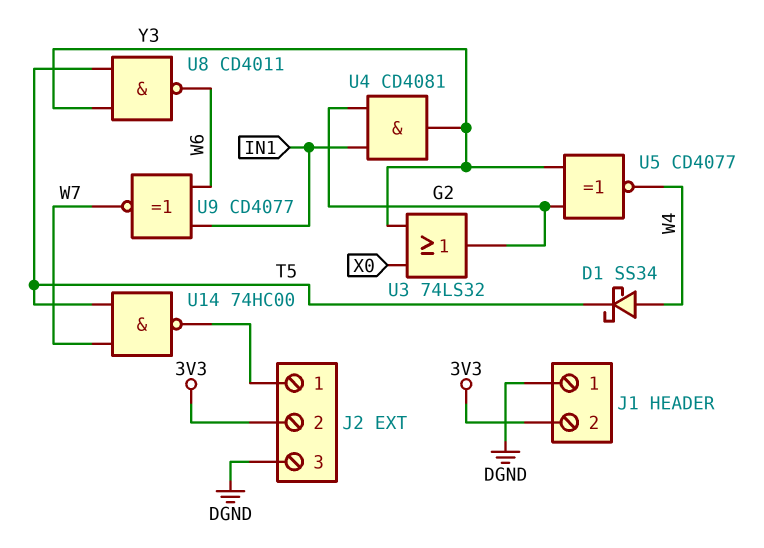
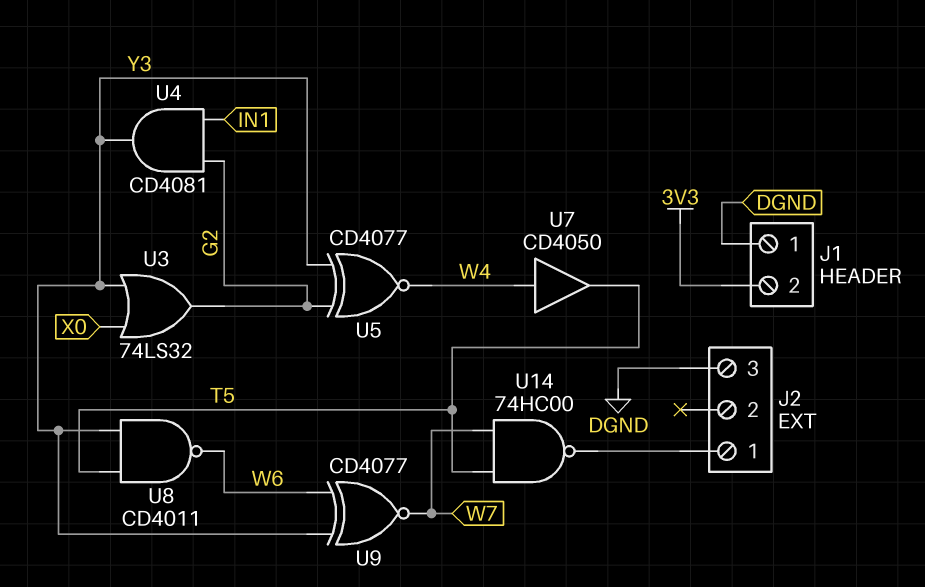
D1: schottky SS34 (A W4, K T5) -> none
J2 pin 2: 3V3 -> none
U7: none -> buffer CD4050 (in W4, out T5)
U9: XNOR CD4077 (in IN1, in W6, out W7) -> XNOR CD4077 (in W6, in Y3, out W7)

